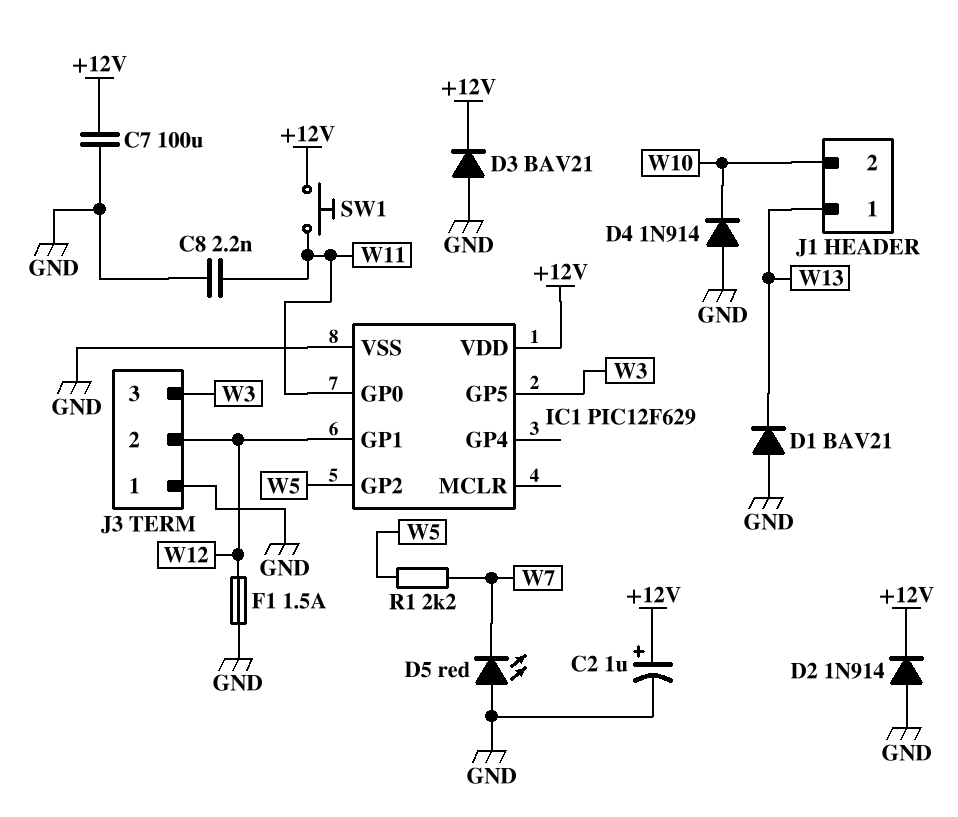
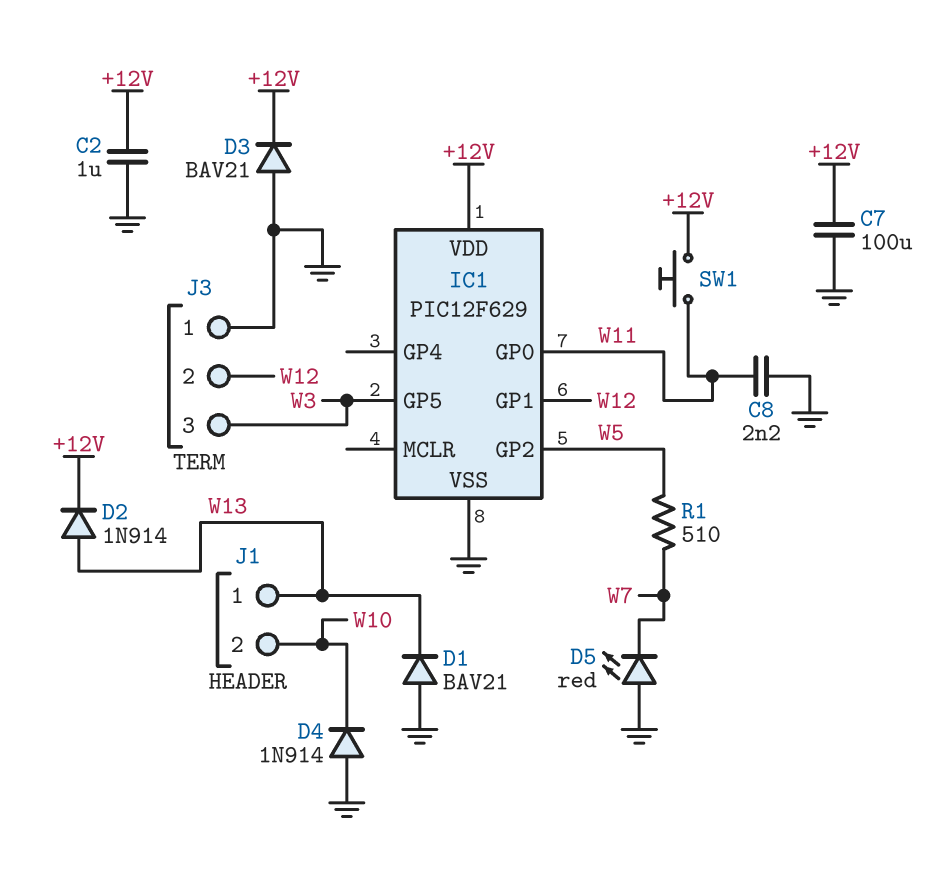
C2: 1uF (plus +12V, minus GND) -> 1uF (+12V, GND)
D2: diode 1N914 (A GND, K +12V) -> diode 1N914 (A W13, K +12V)
F1: 1.5A (GND, W12) -> none
R1: 2.2k (W5, W7) -> 510 (W5, W7)

